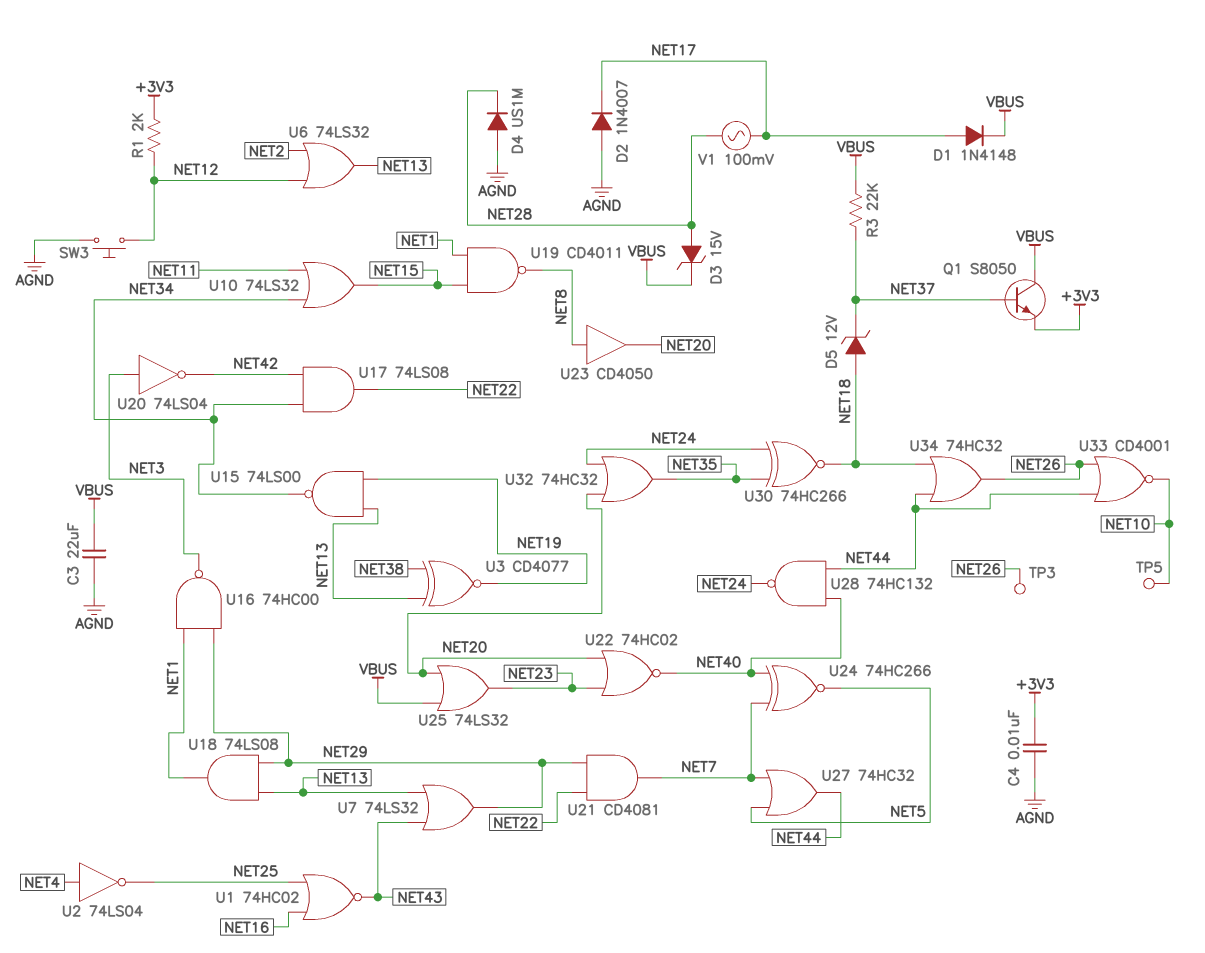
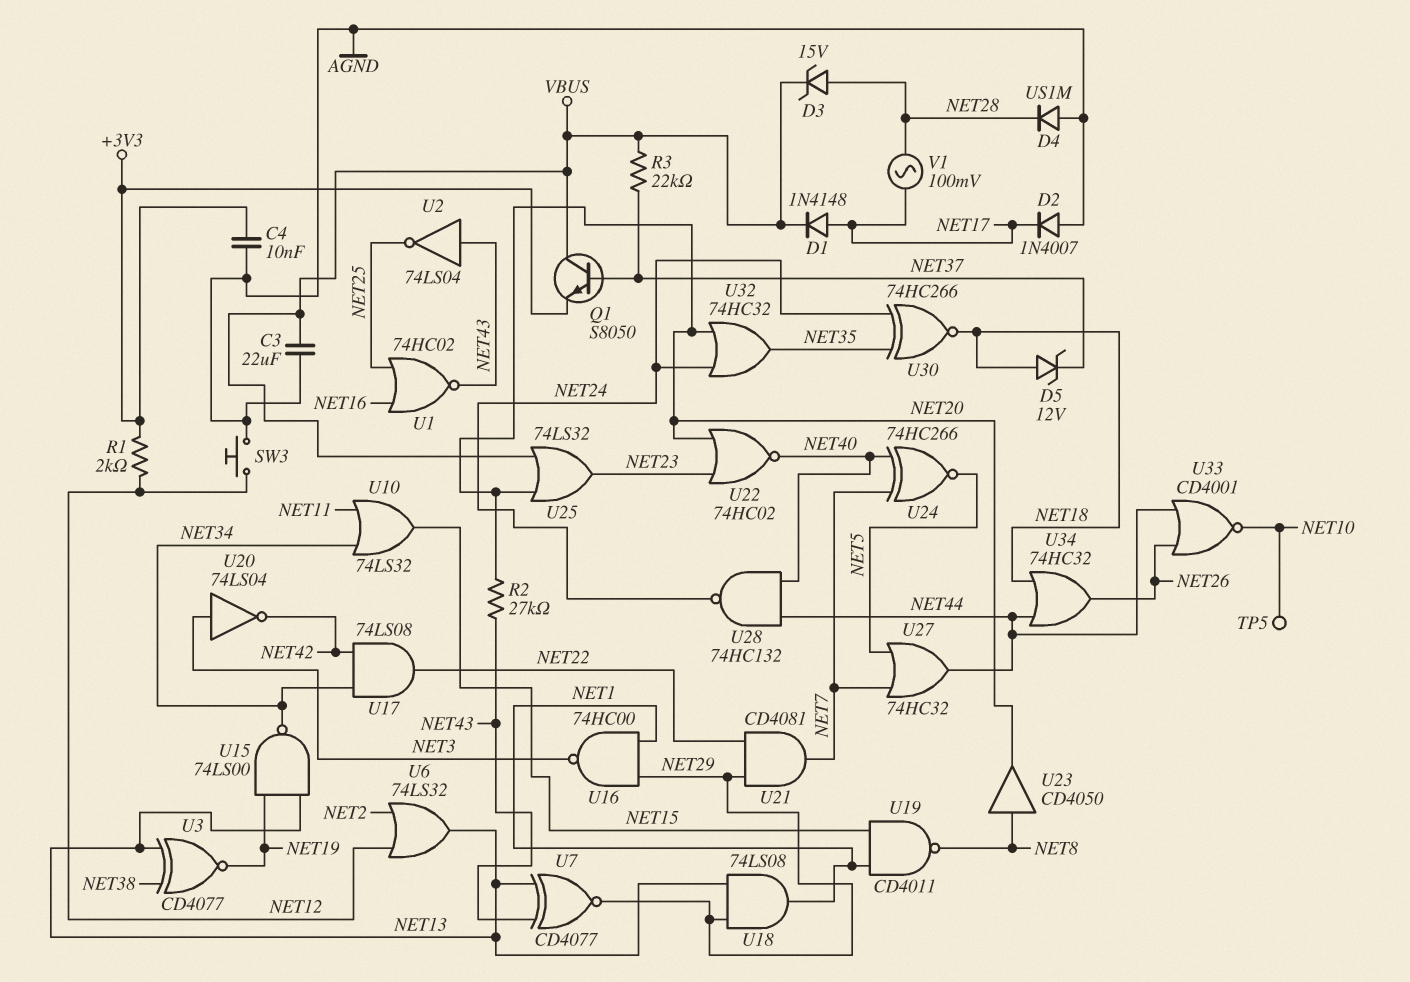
R2: none -> 27k (NET20, NET43)
TP3: test point (NET26) -> none
U2: NOT 74LS04 (in NET4, out NET25) -> NOT 74LS04 (in NET43, out NET25)
U7: OR 74LS32 (in NET13, in NET43, out NET29) -> XNOR CD4077 (in NET13, in NET43, out NET29)

